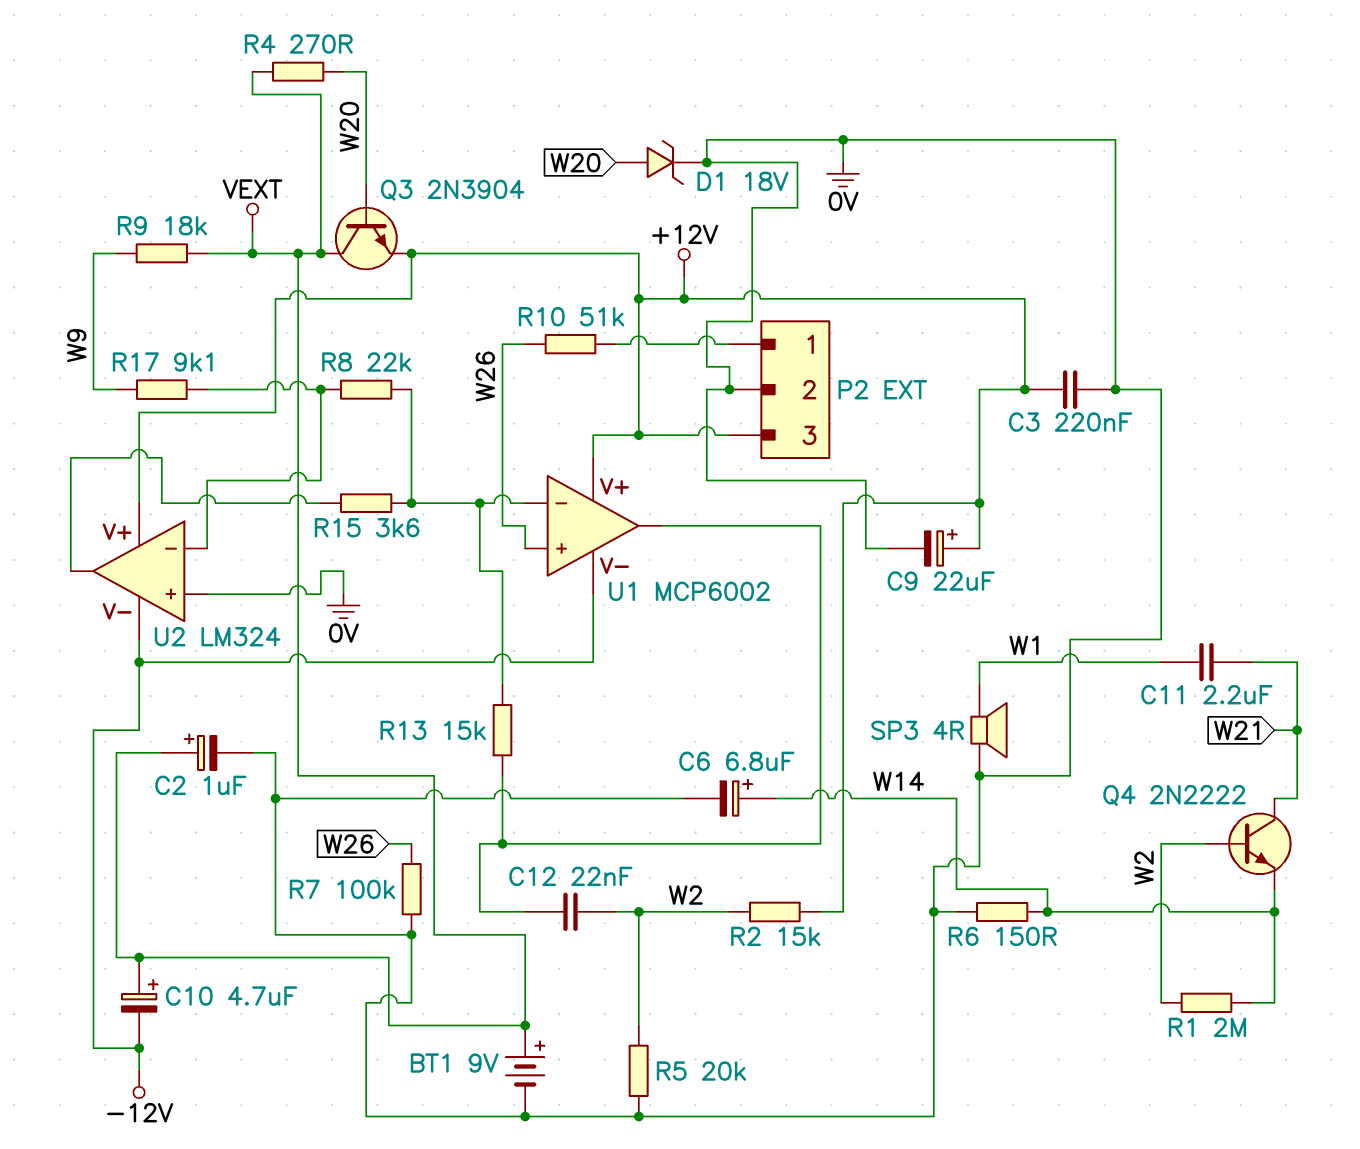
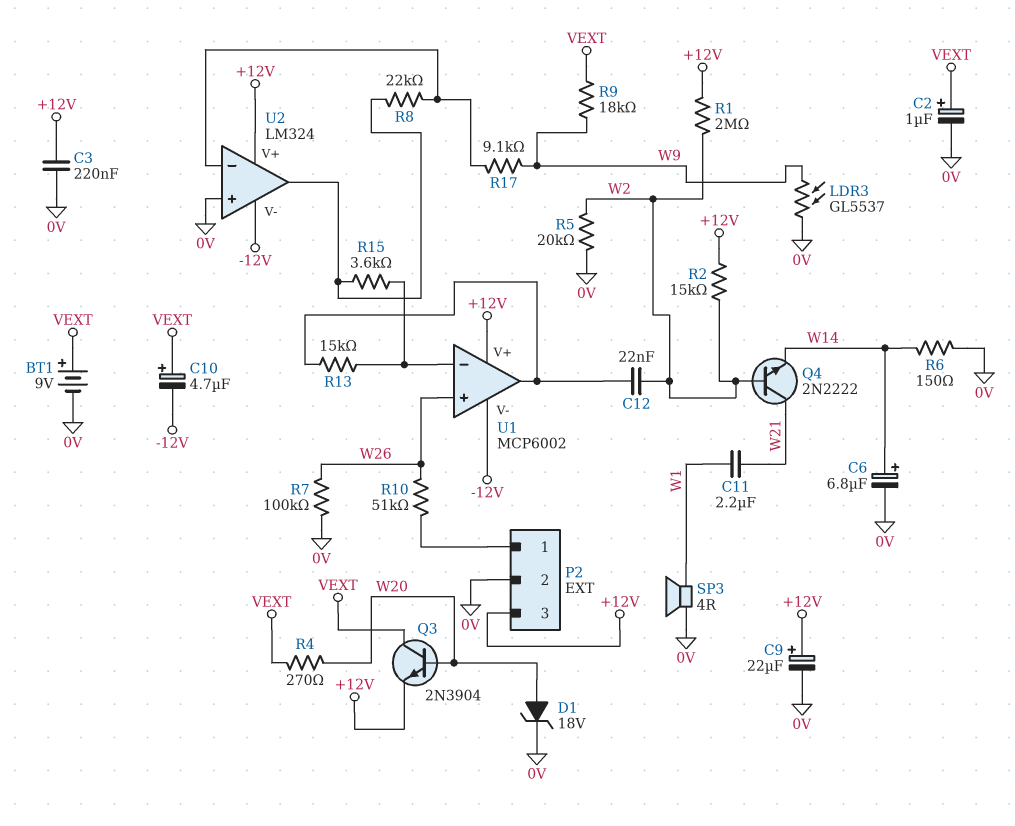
LDR3: none -> GL5537 (0V, W9)
R1: 2M (W2, W14) -> 2M (+12V, W2)
R8: 22k (U1/in-, U2/in-) -> 22k (U2/in-, U2/out)

